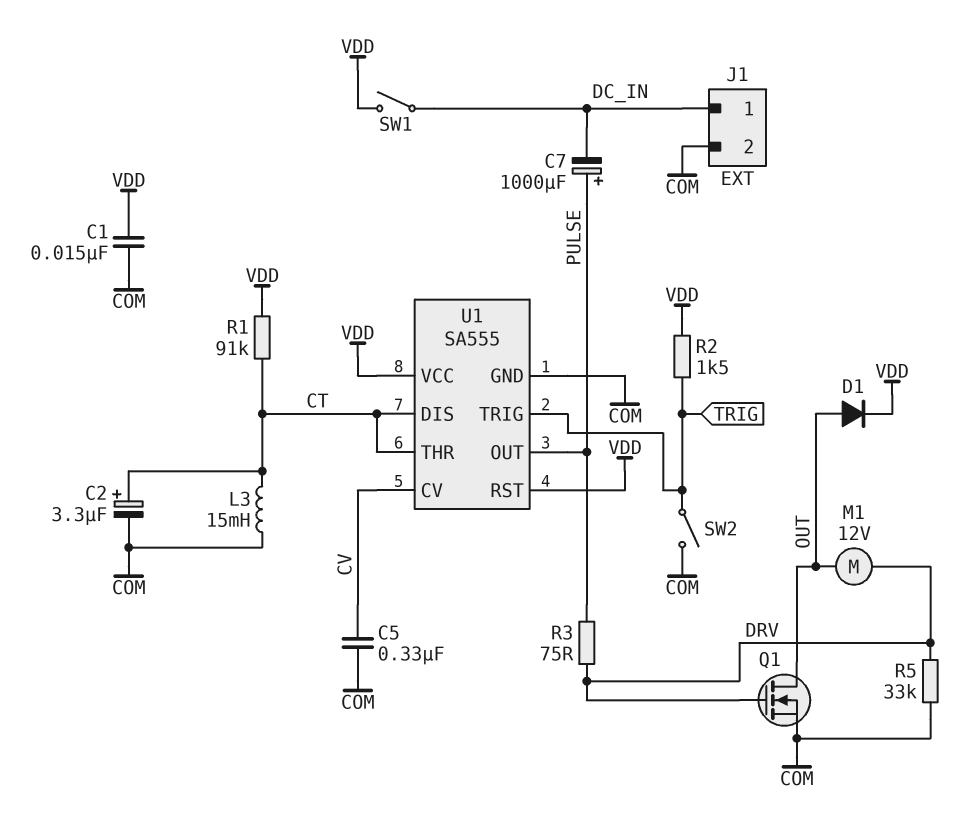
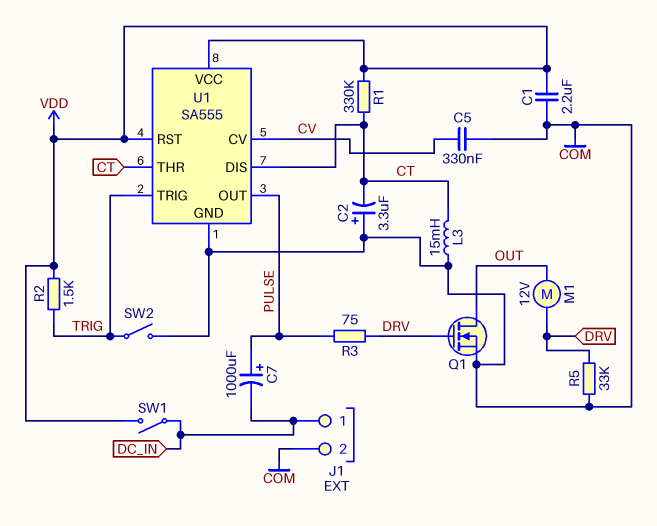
C1: 15nF (COM, VDD) -> 2.2uF (COM, VDD)
C2: 3.3uF (plus CT, minus COM) -> 3.3uF (plus COM, minus CT)
D1: diode (A OUT, K VDD) -> none
R1: 91k (CT, VDD) -> 330k (CT, VDD)

